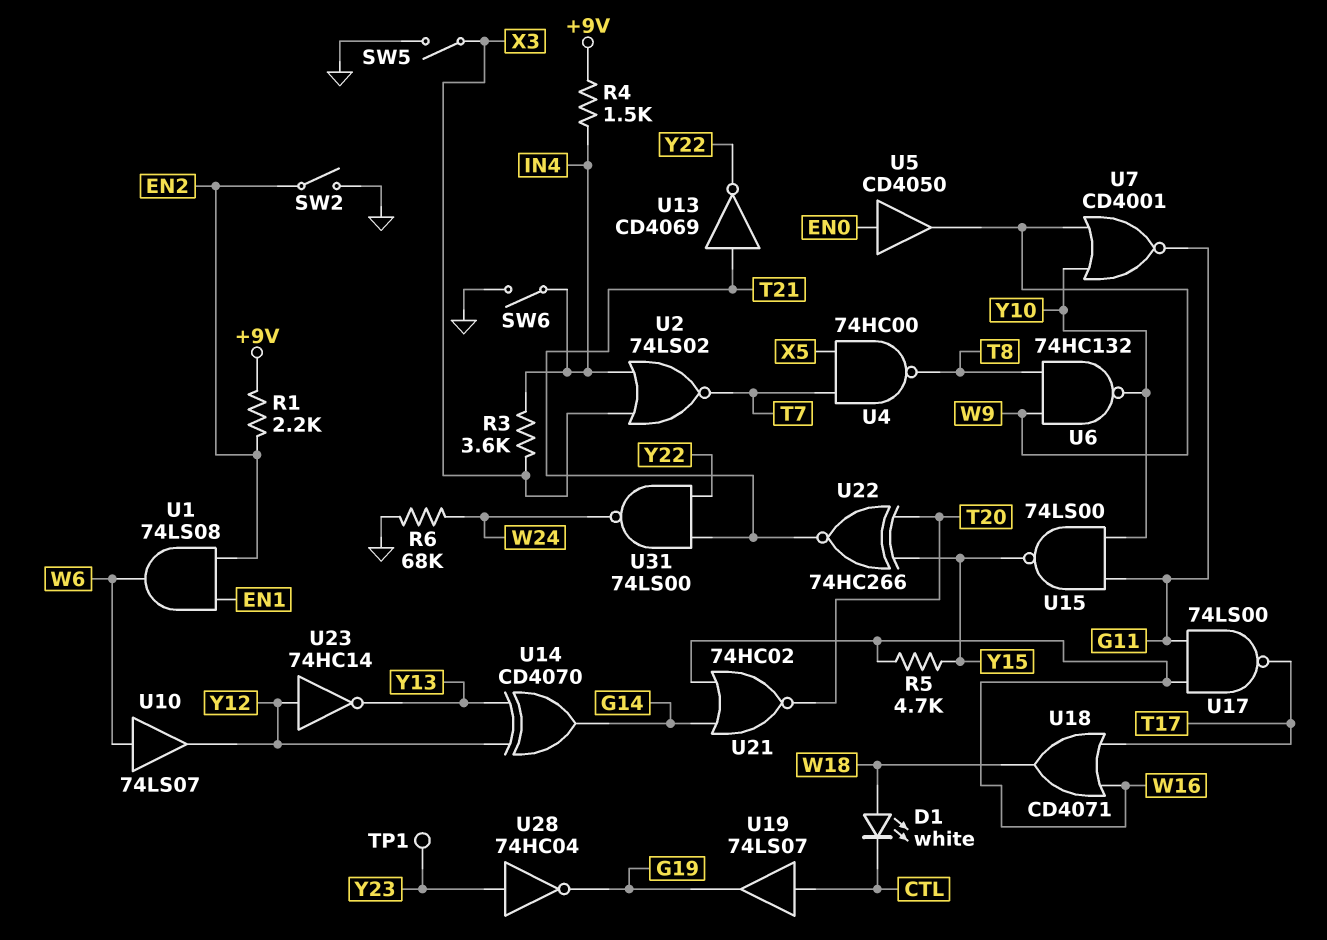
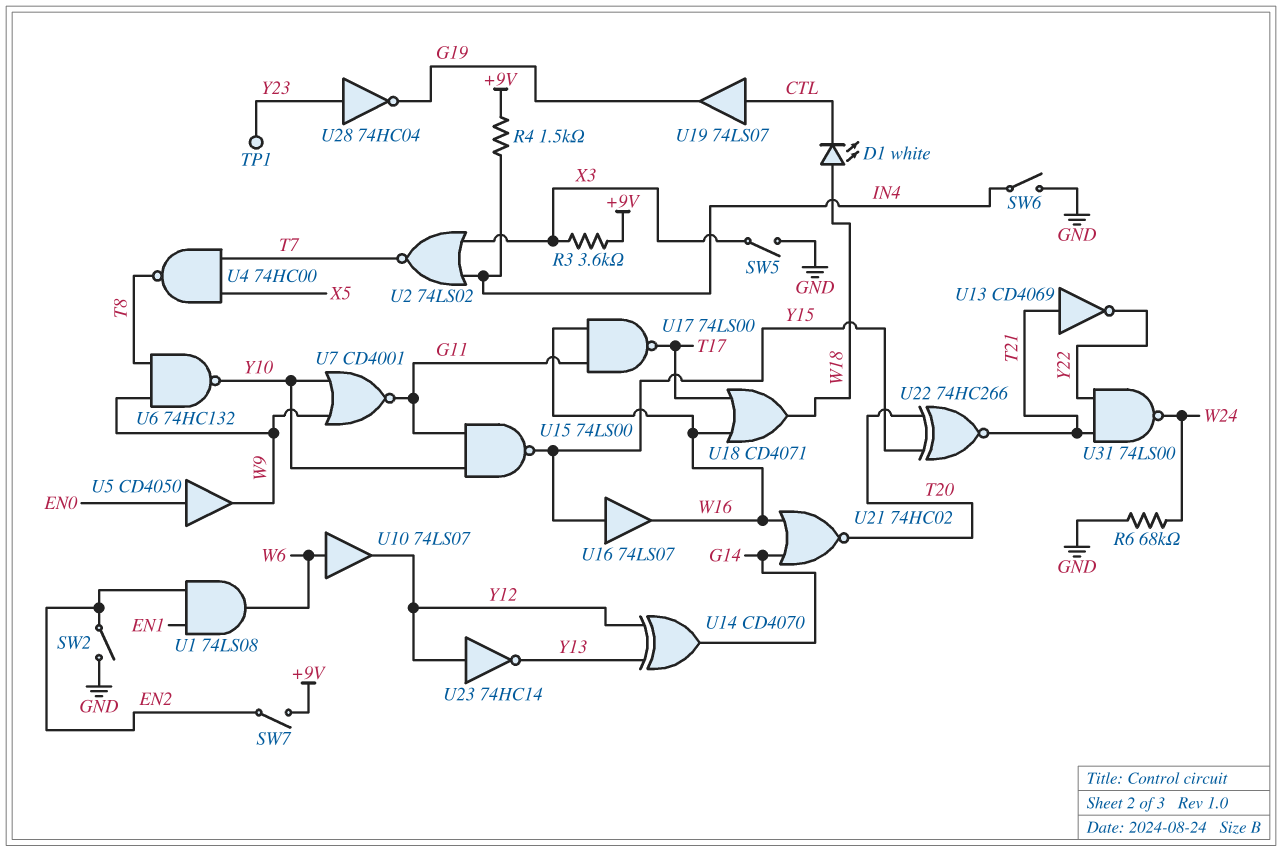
R1: 2.2k (+9V, EN2) -> none
R3: 3.6k (IN4, X3) -> 3.6k (+9V, X3)
R5: 4.7k (W16, Y15) -> none
SW7: none -> switch (+9V, EN2)
U16: none -> buffer 74LS07 (in Y15, out W16)

